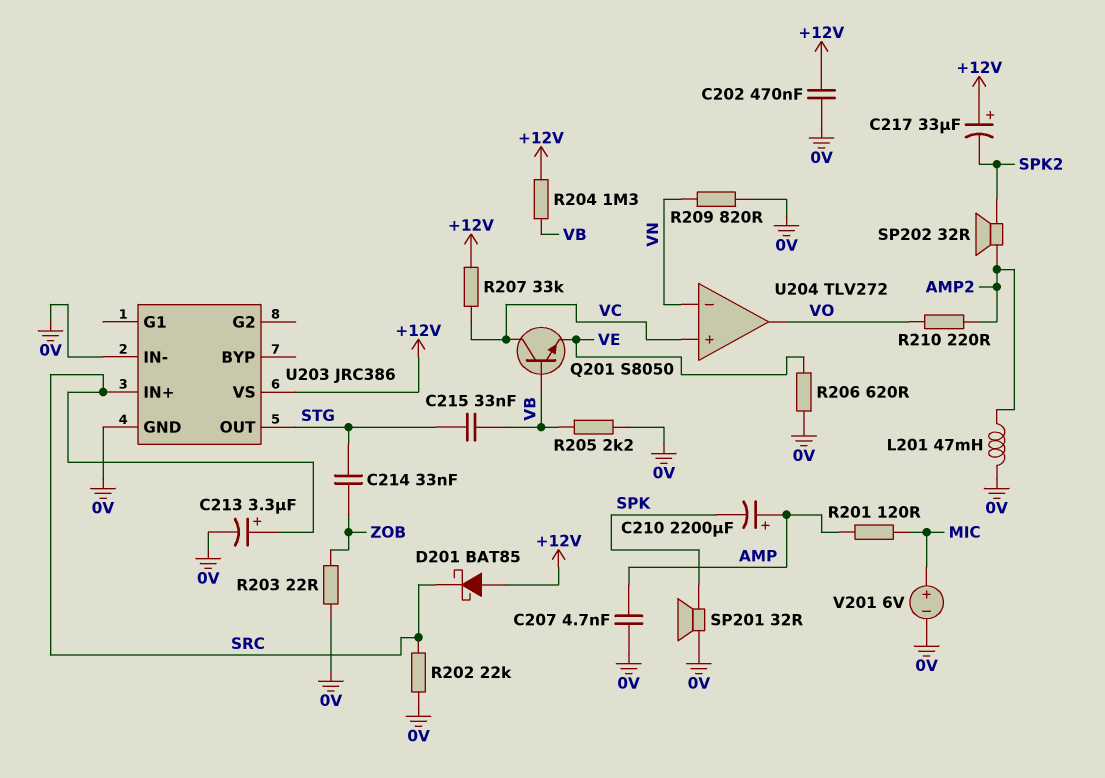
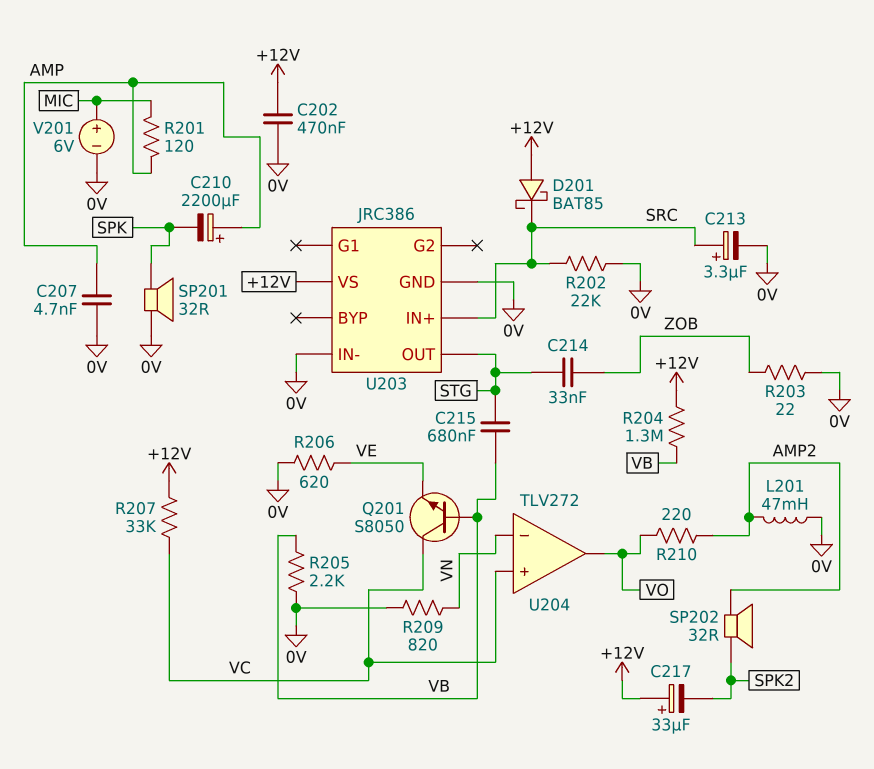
C215: 33nF (STG, VB) -> 680nF (STG, VB)

